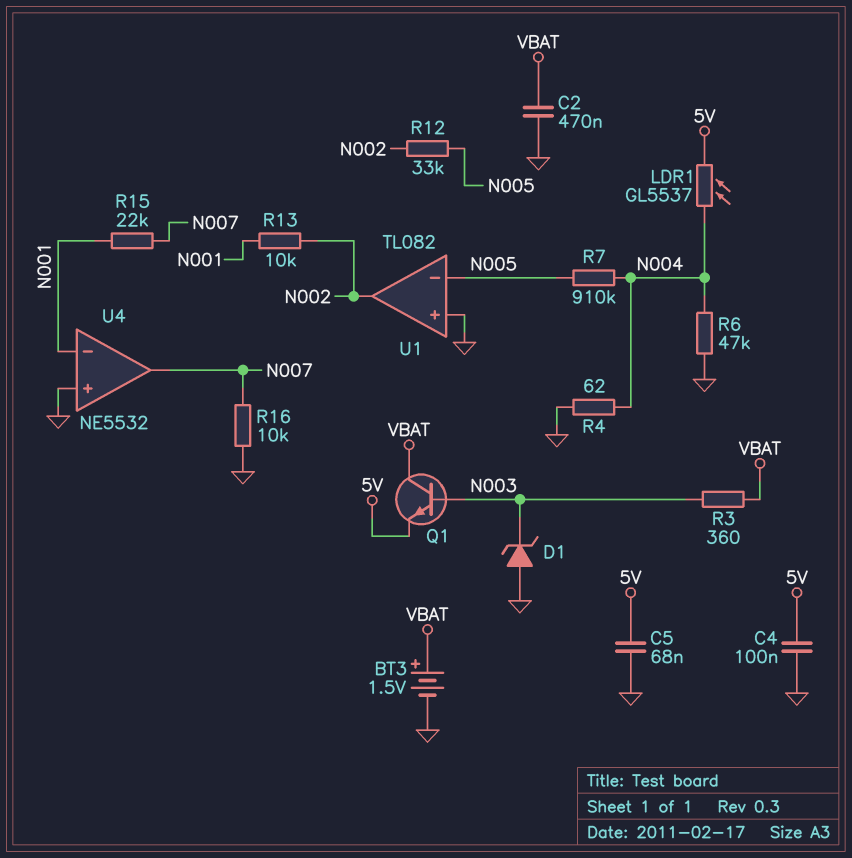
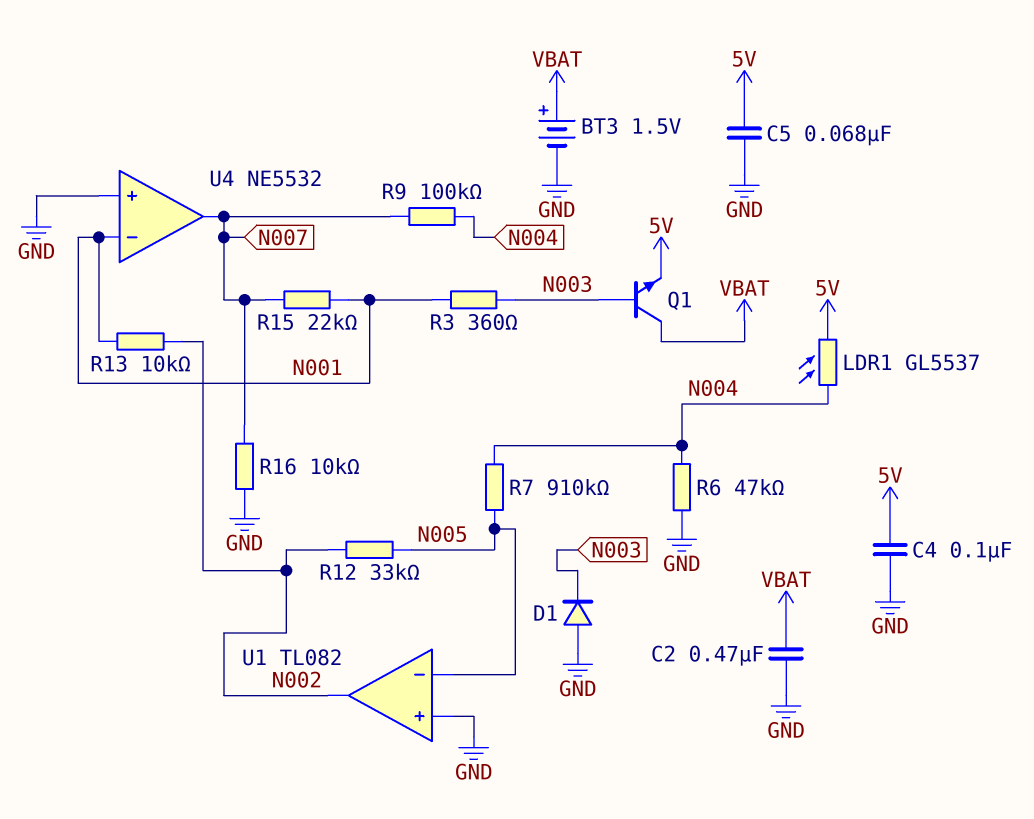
D1: zener (A GND, K N003) -> diode (A GND, K N003)
R3: 360 (N003, VBAT) -> 360 (N001, N003)
R4: 62 (GND, N004) -> none
R9: none -> 100k (N004, N007)

